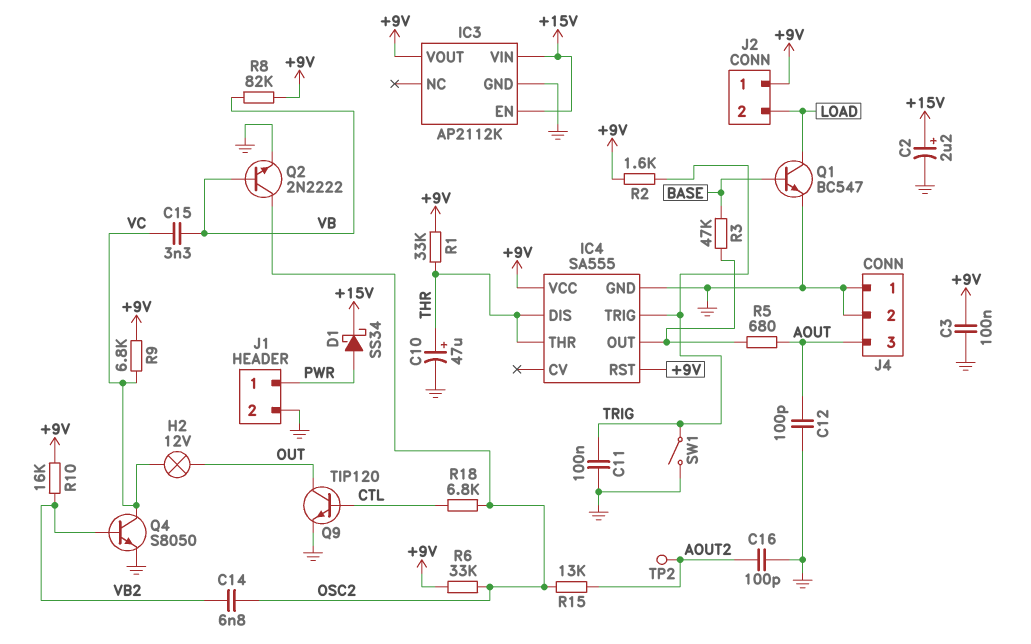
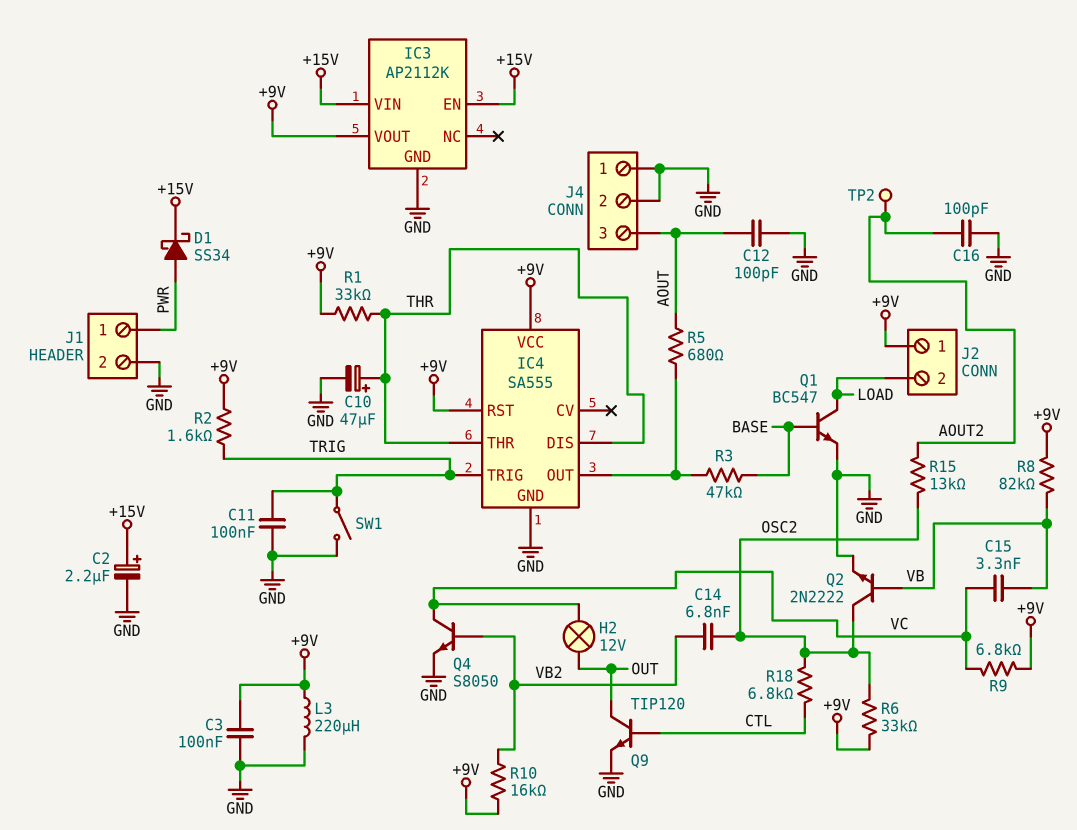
L3: none -> 220uH (+9V, GND)

